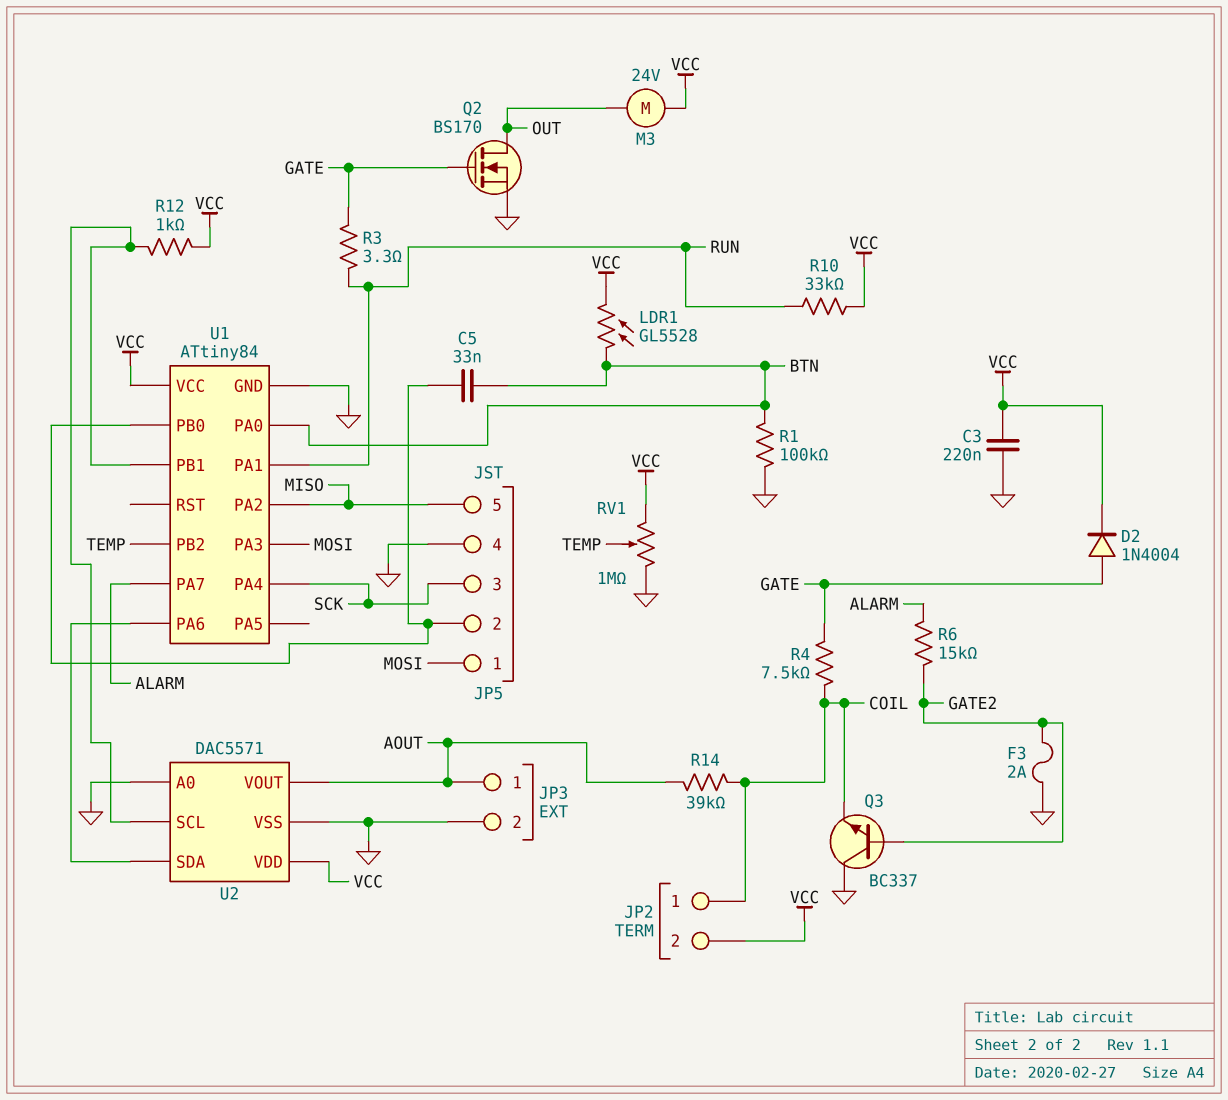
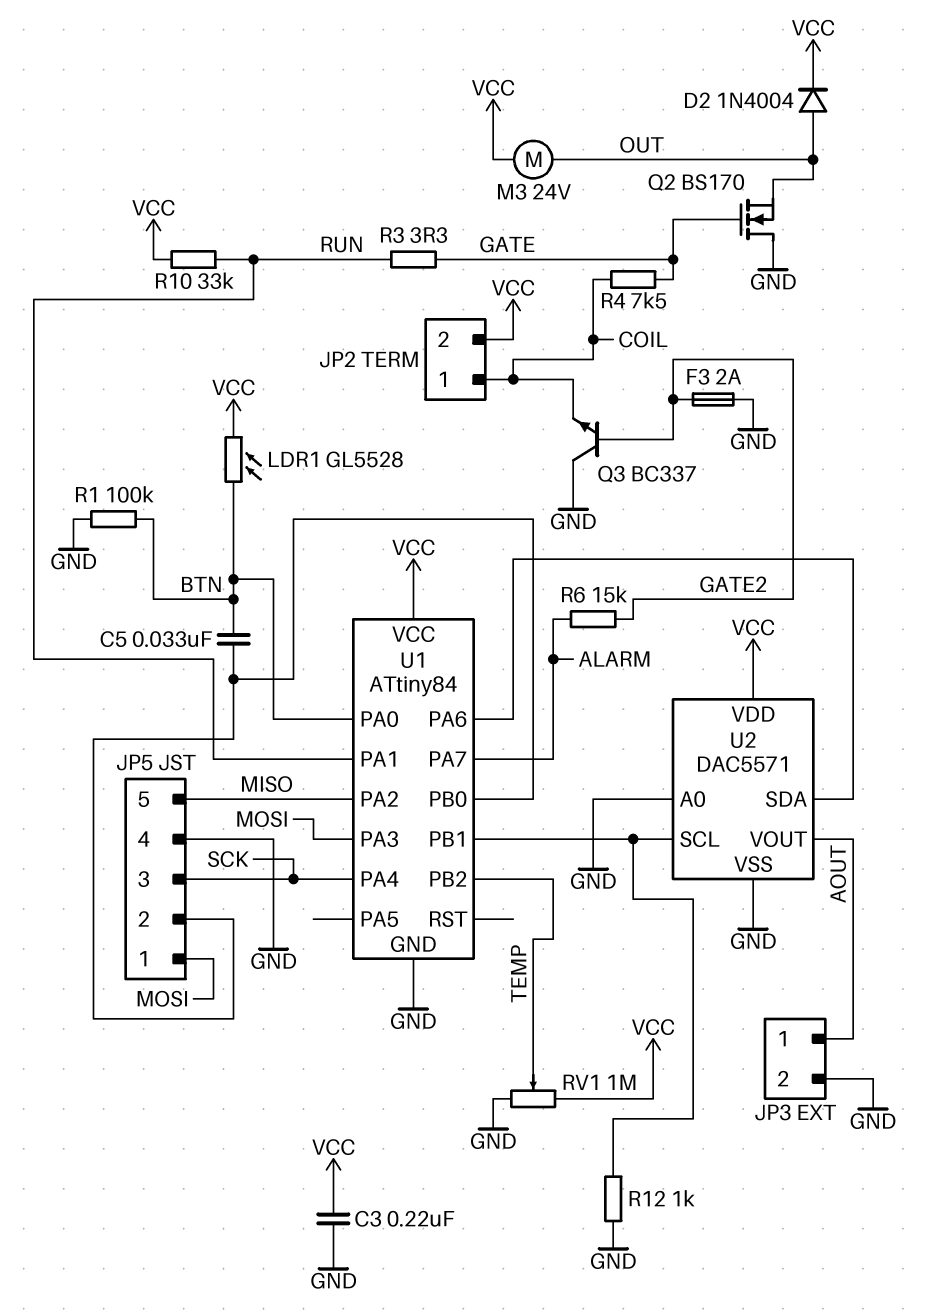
D2: diode 1N4004 (A GATE, K VCC) -> diode 1N4004 (A OUT, K VCC)
Q2: NMOS BS170 (G GATE, D OUT, S GND) -> NMOS BS170 (G GATE, D GND, S OUT)
R12: 1k (U1/PB1, VCC) -> 1k (GND, U1/PB1)
R14: 39k (AOUT, COIL) -> none

